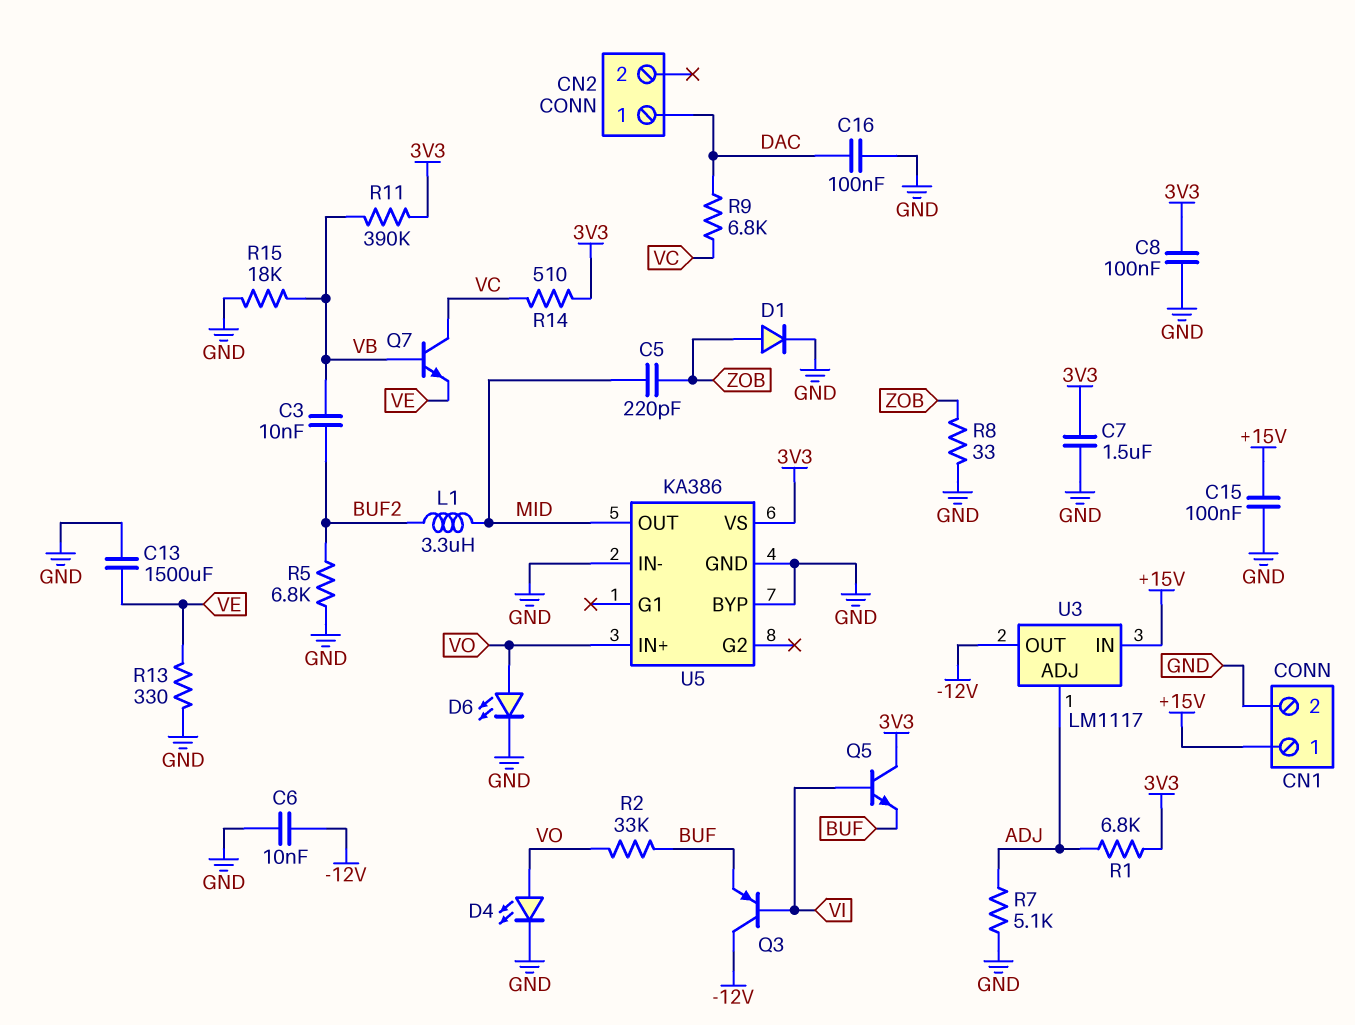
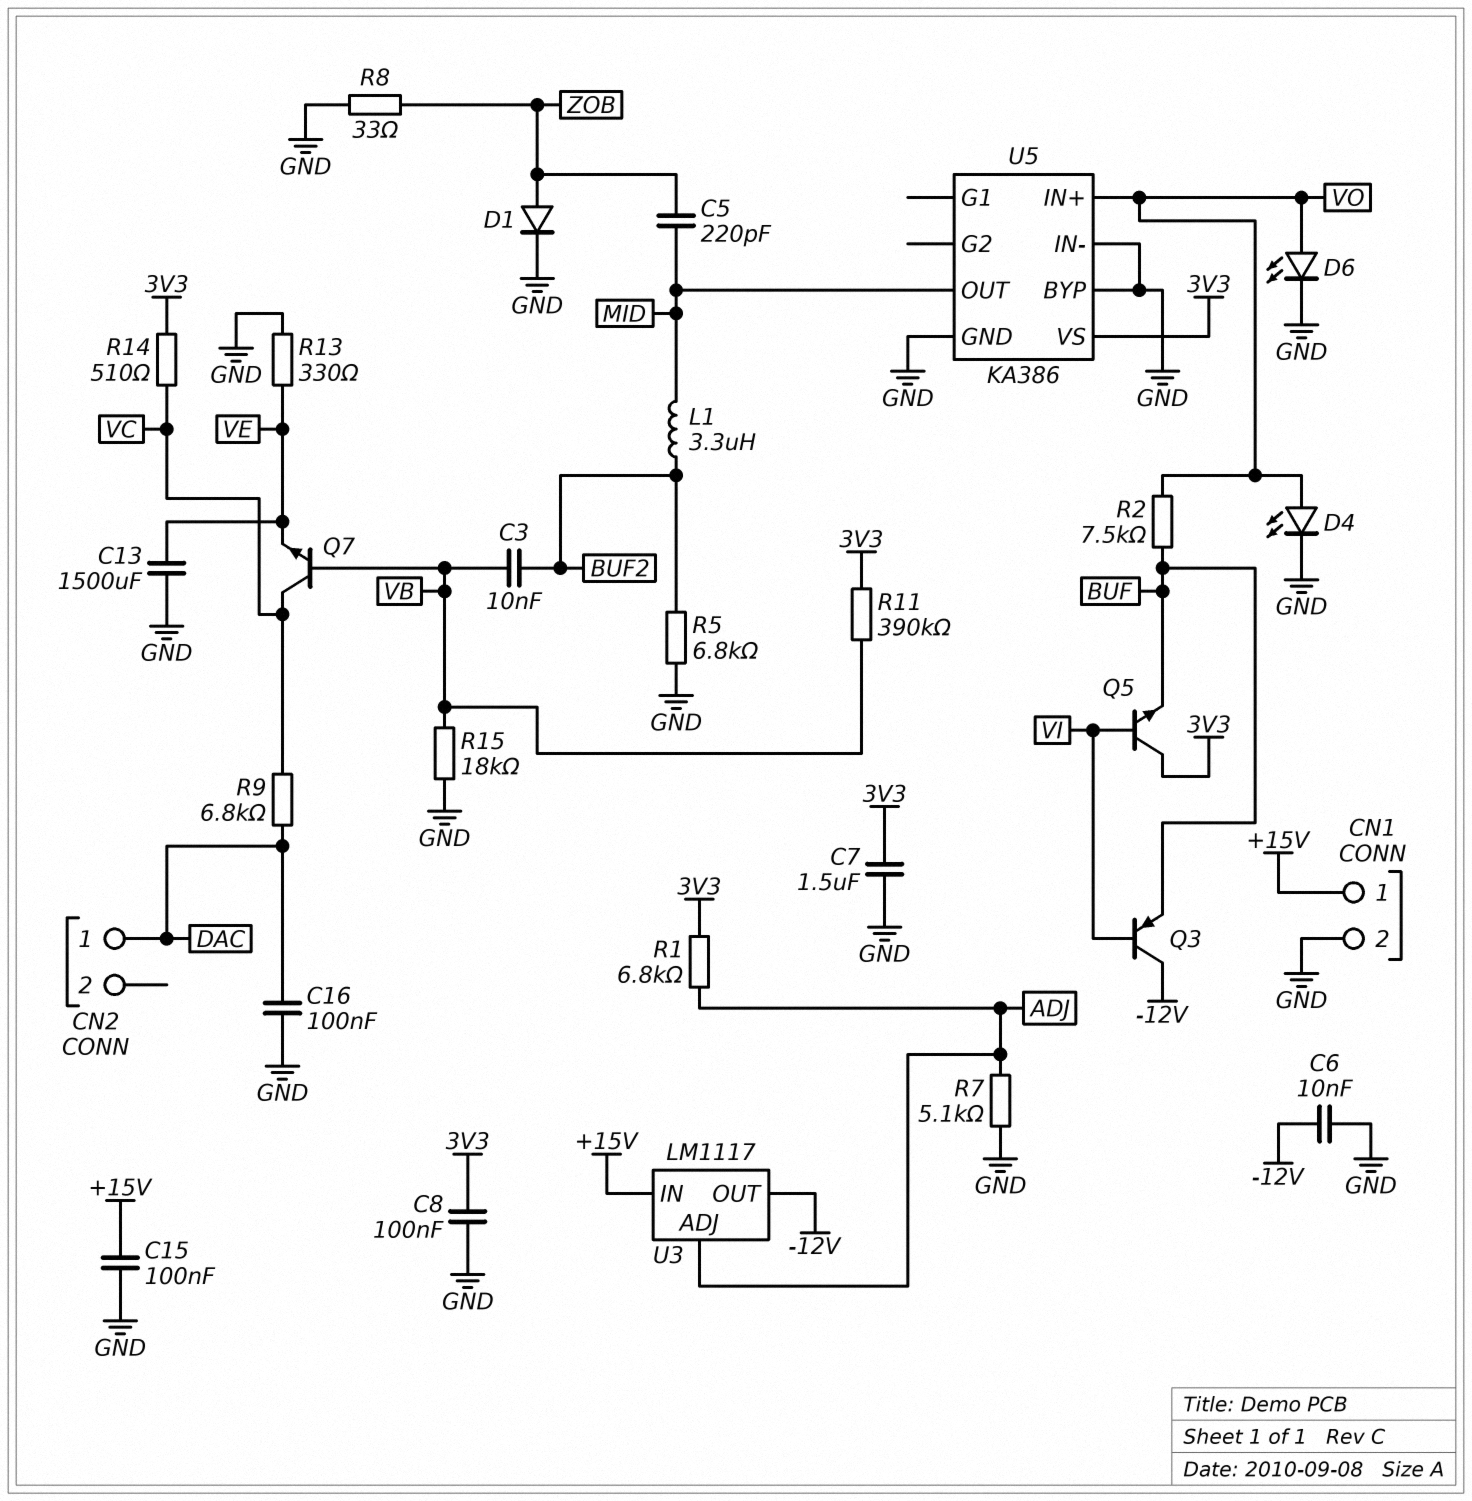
R2: 33k (BUF, VO) -> 7.5k (BUF, VO)

